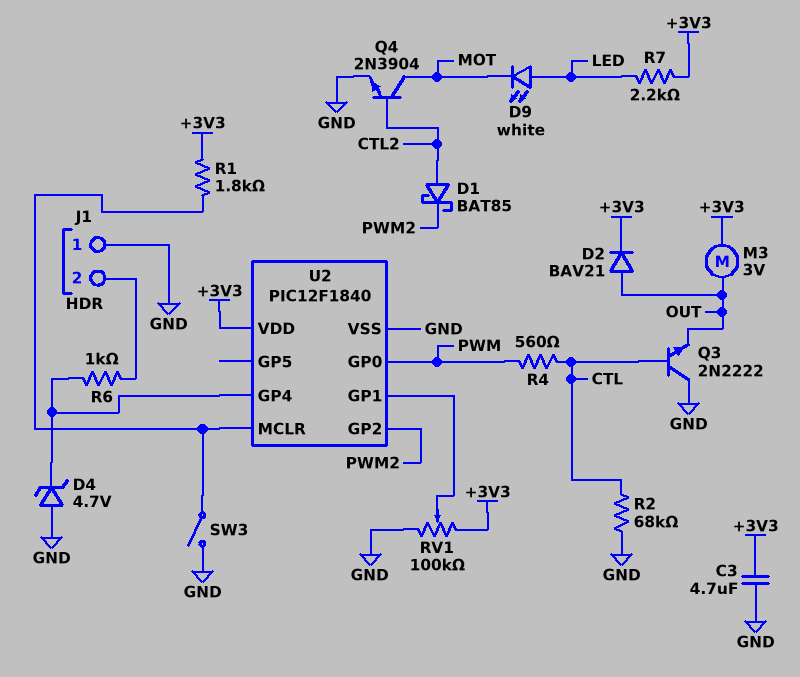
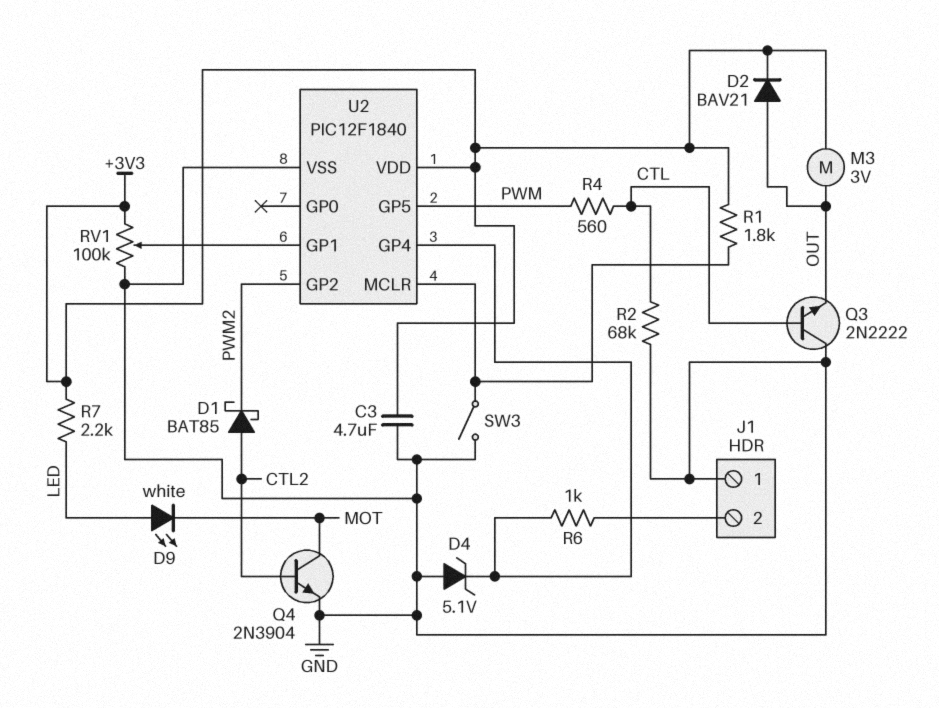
D4: zener 4.7V (A GND, K U2/GP4) -> zener 5.1V (A GND, K U2/GP4)
U2 pin GP0: PWM -> none
U2 pin GP5: none -> PWM

